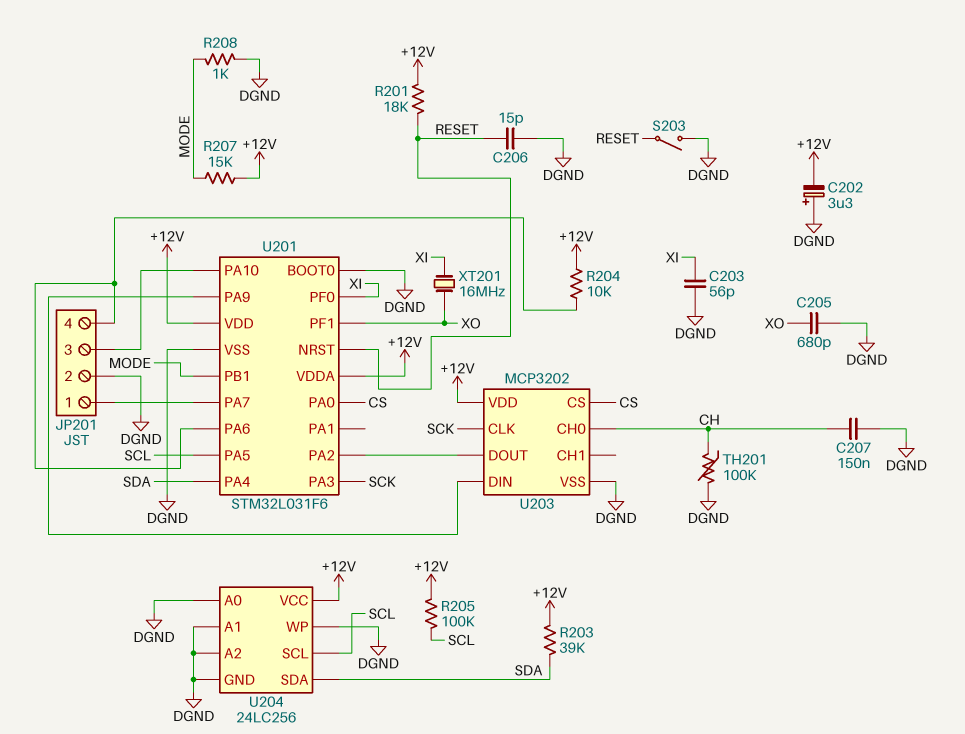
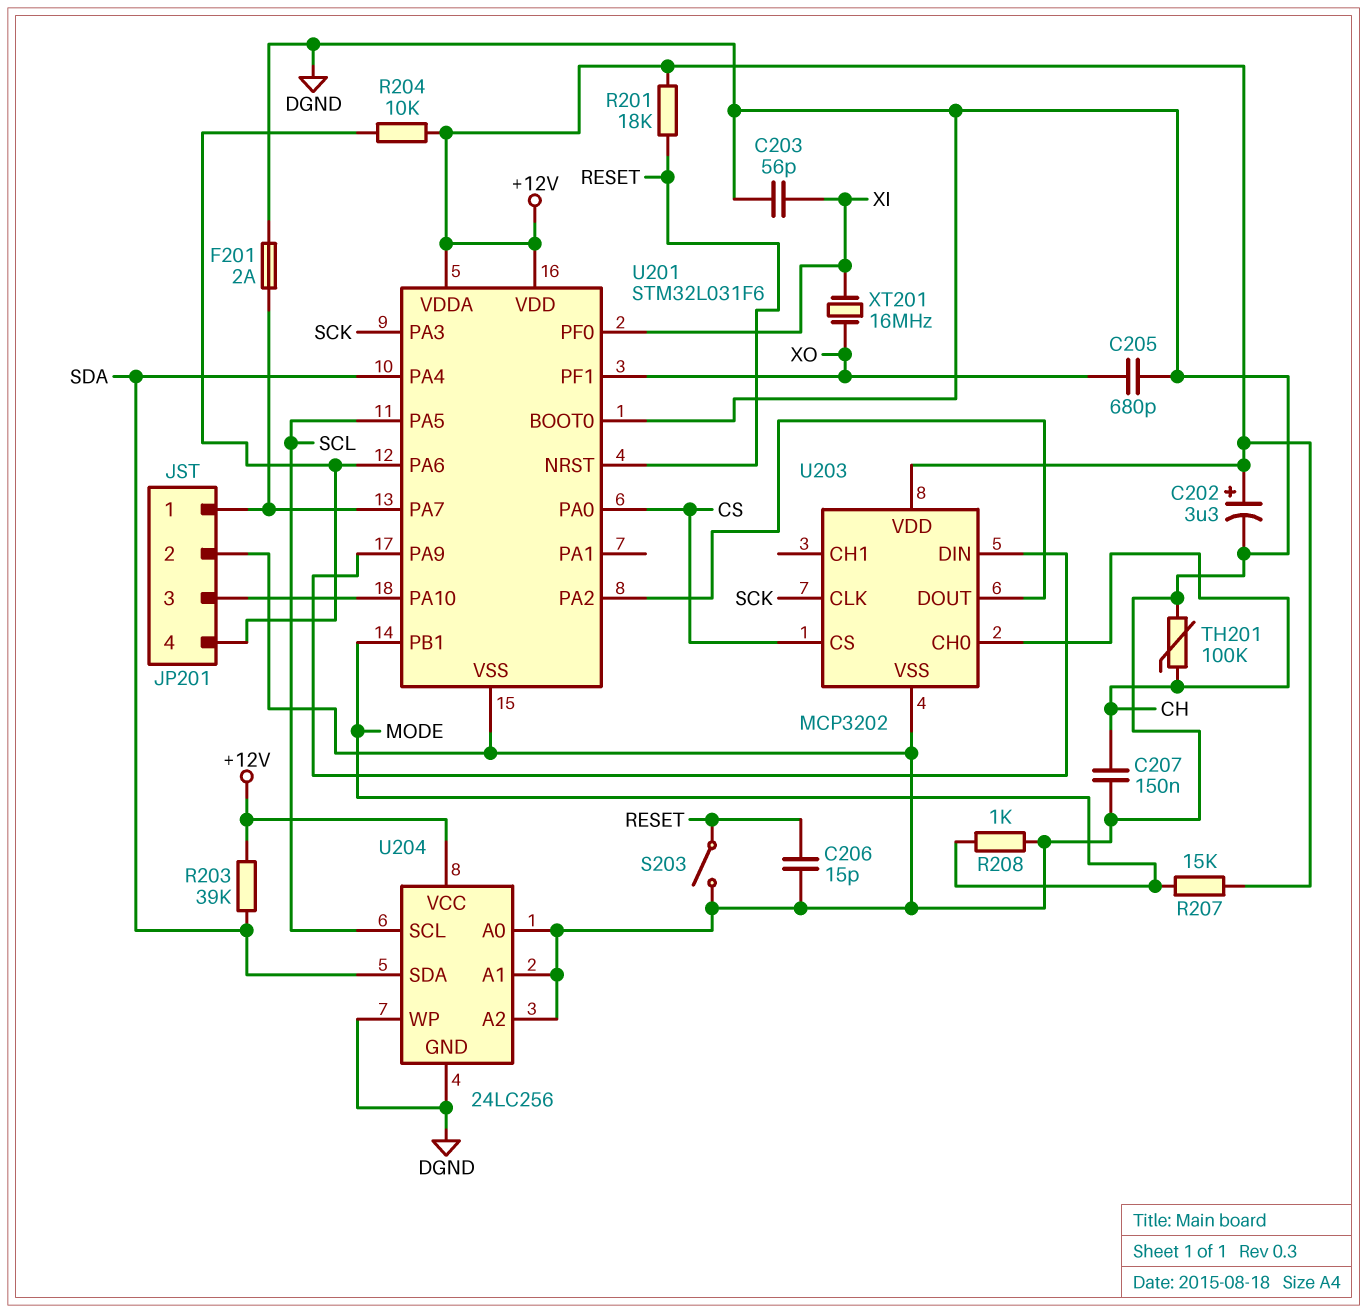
C202: 3.3uF (plus DGND, minus +12V) -> 3.3uF (plus +12V, minus DGND)
F201: none -> 2A (DGND, JP201/1)
R205: 100k (+12V, SCL) -> none

